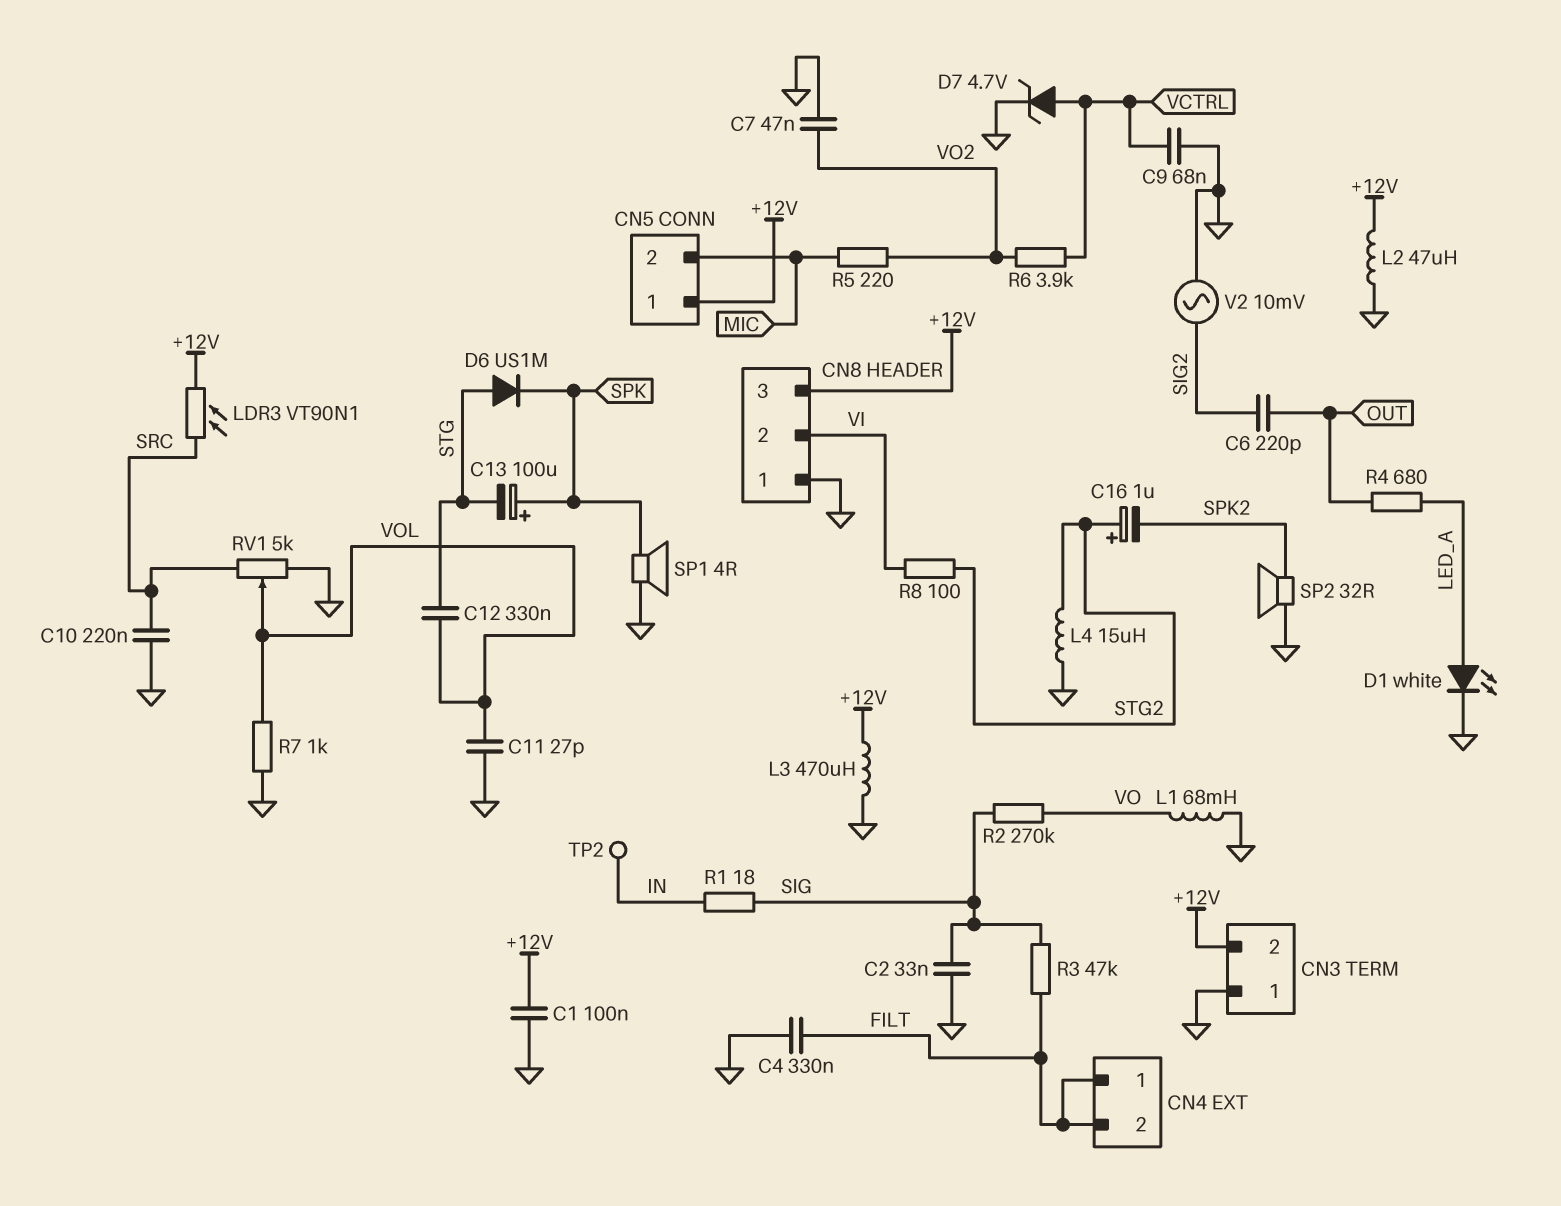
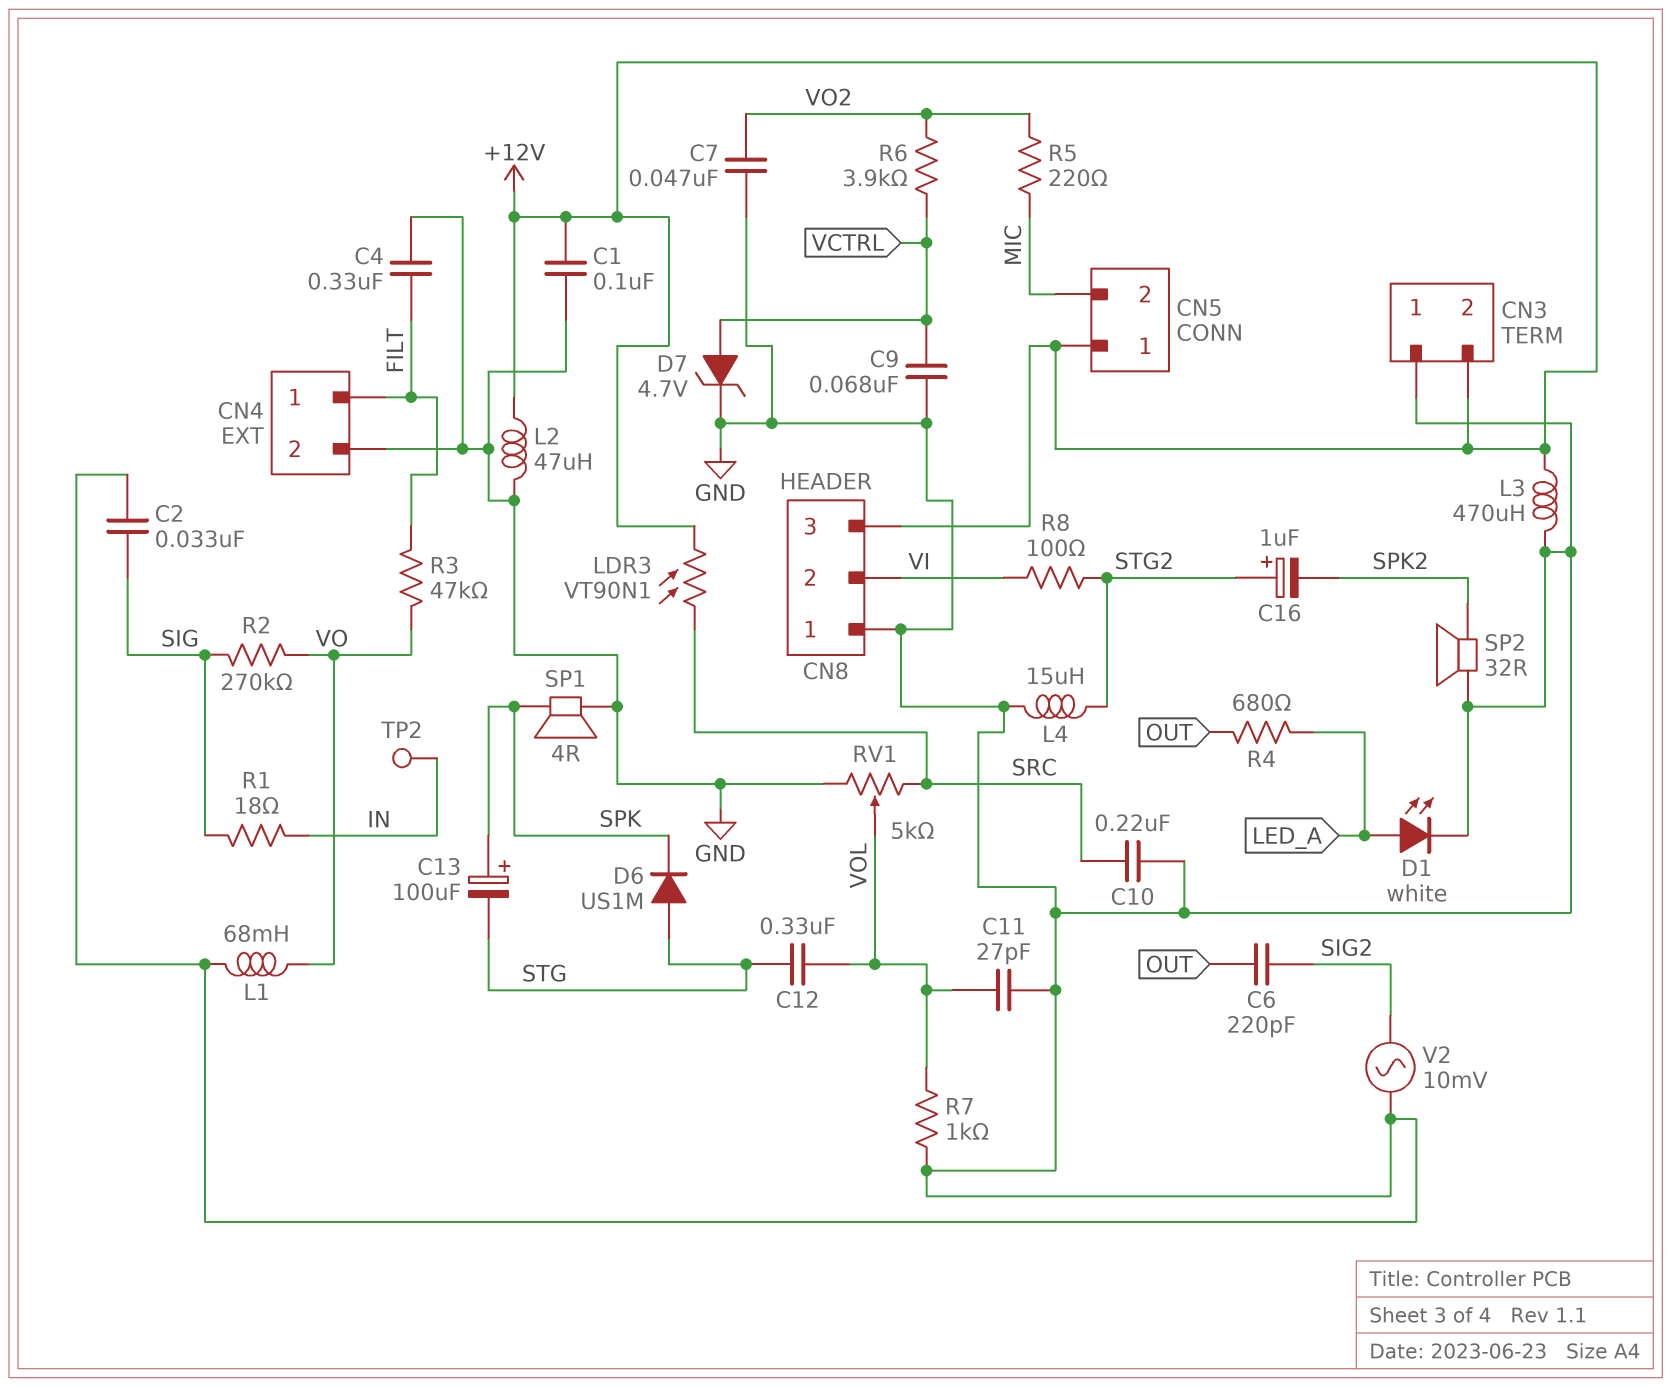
CN4 pin 2: FILT -> GND
R3: 47k (FILT, SIG) -> 47k (FILT, VO)

